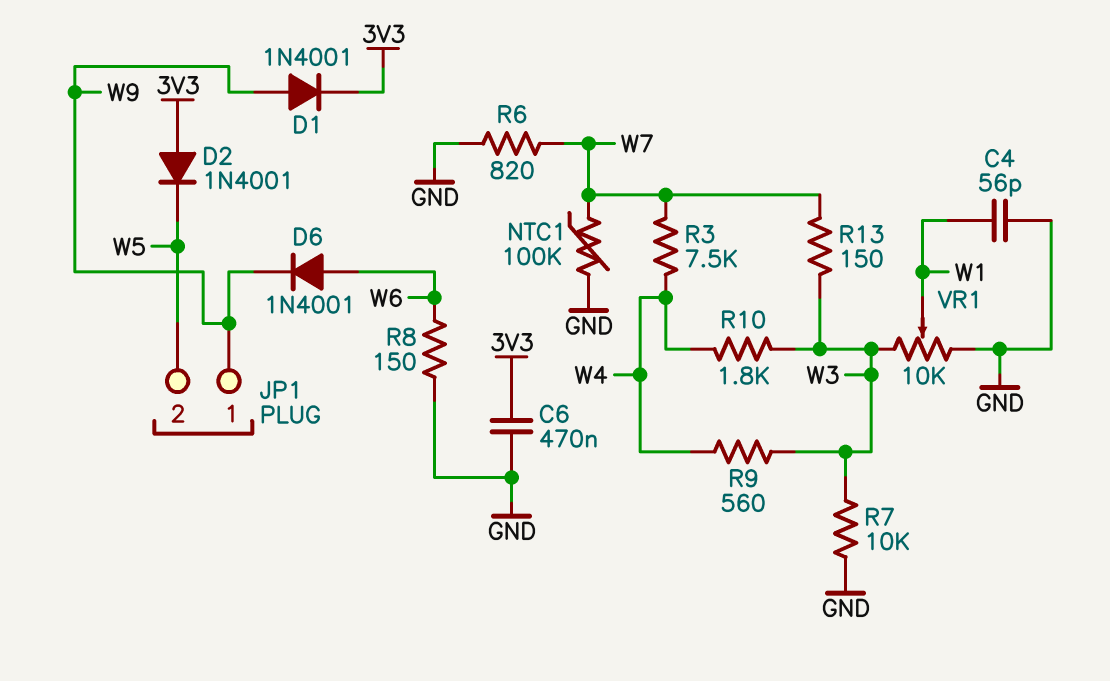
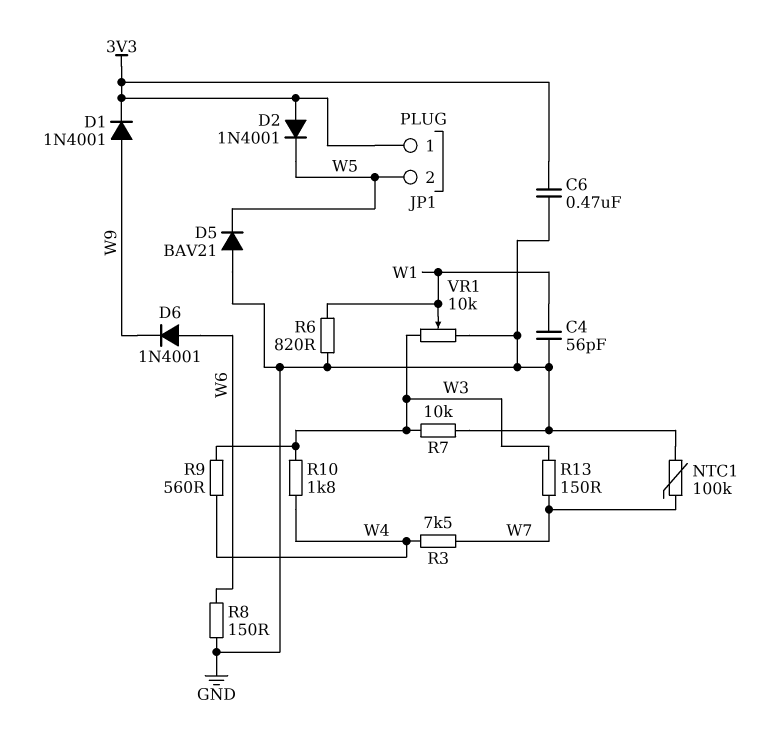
D5: none -> diode BAV21 (A GND, K W5)
JP1 pin 1: W9 -> 3V3
R6: 820 (GND, W7) -> 820 (GND, W1)

